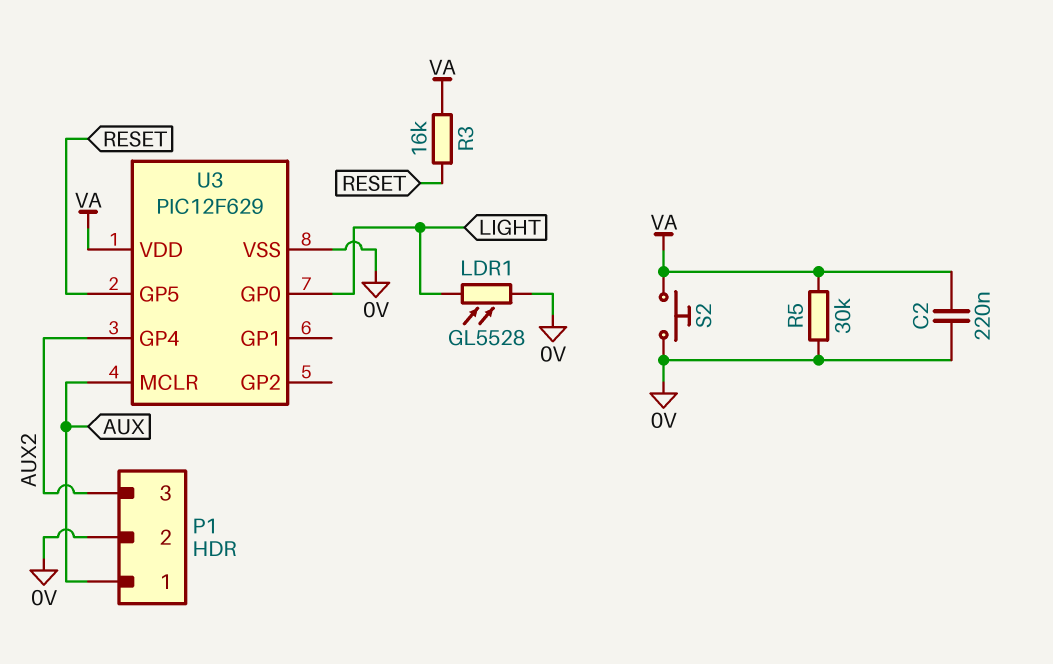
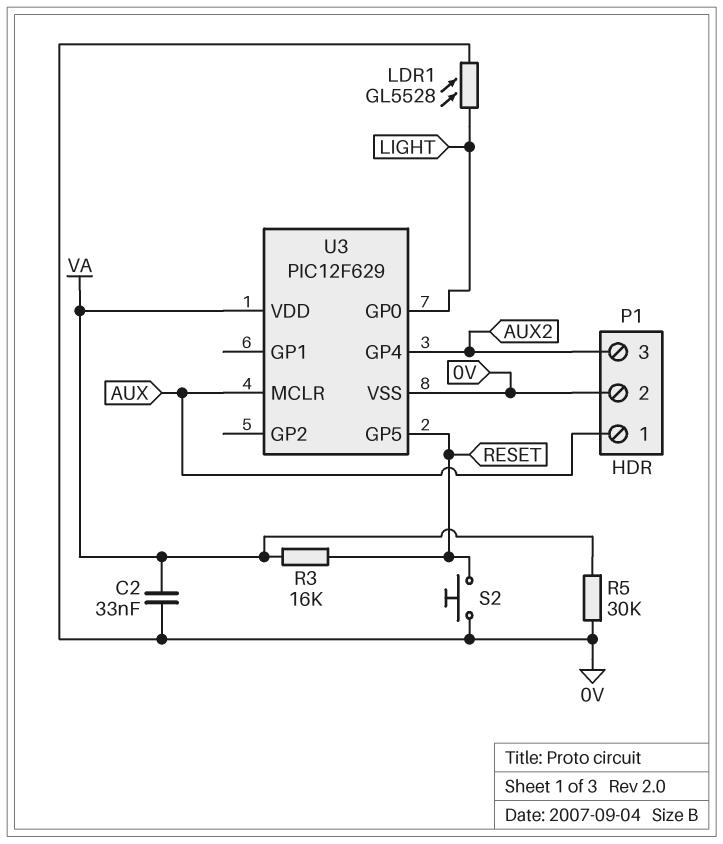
C2: 220nF (0V, VA) -> 33nF (0V, VA)
S2: button (0V, VA) -> button (0V, RESET)

